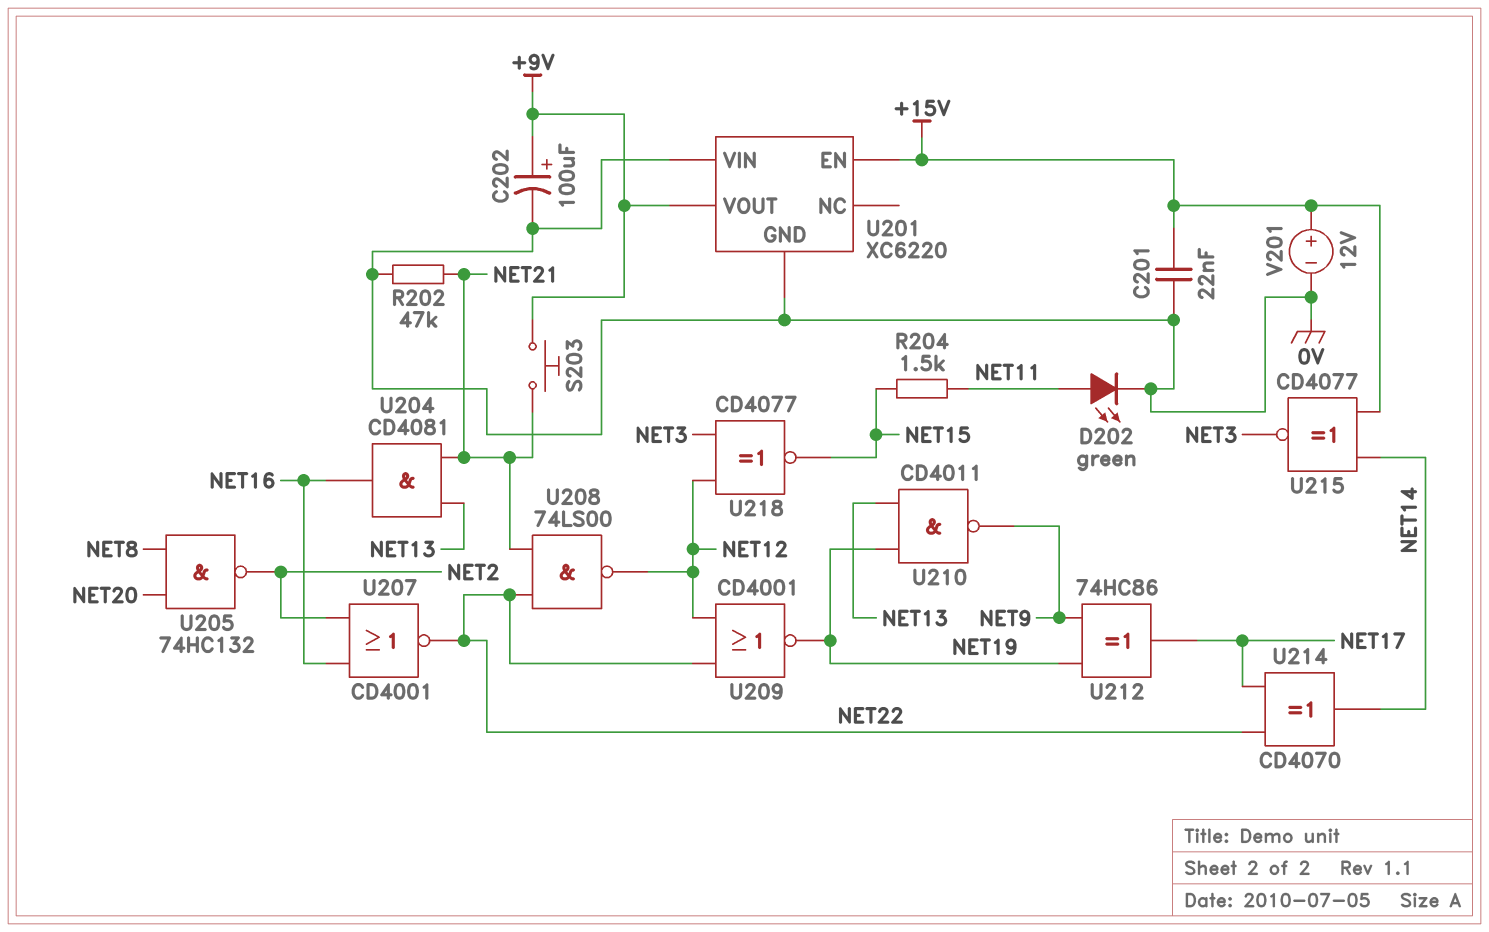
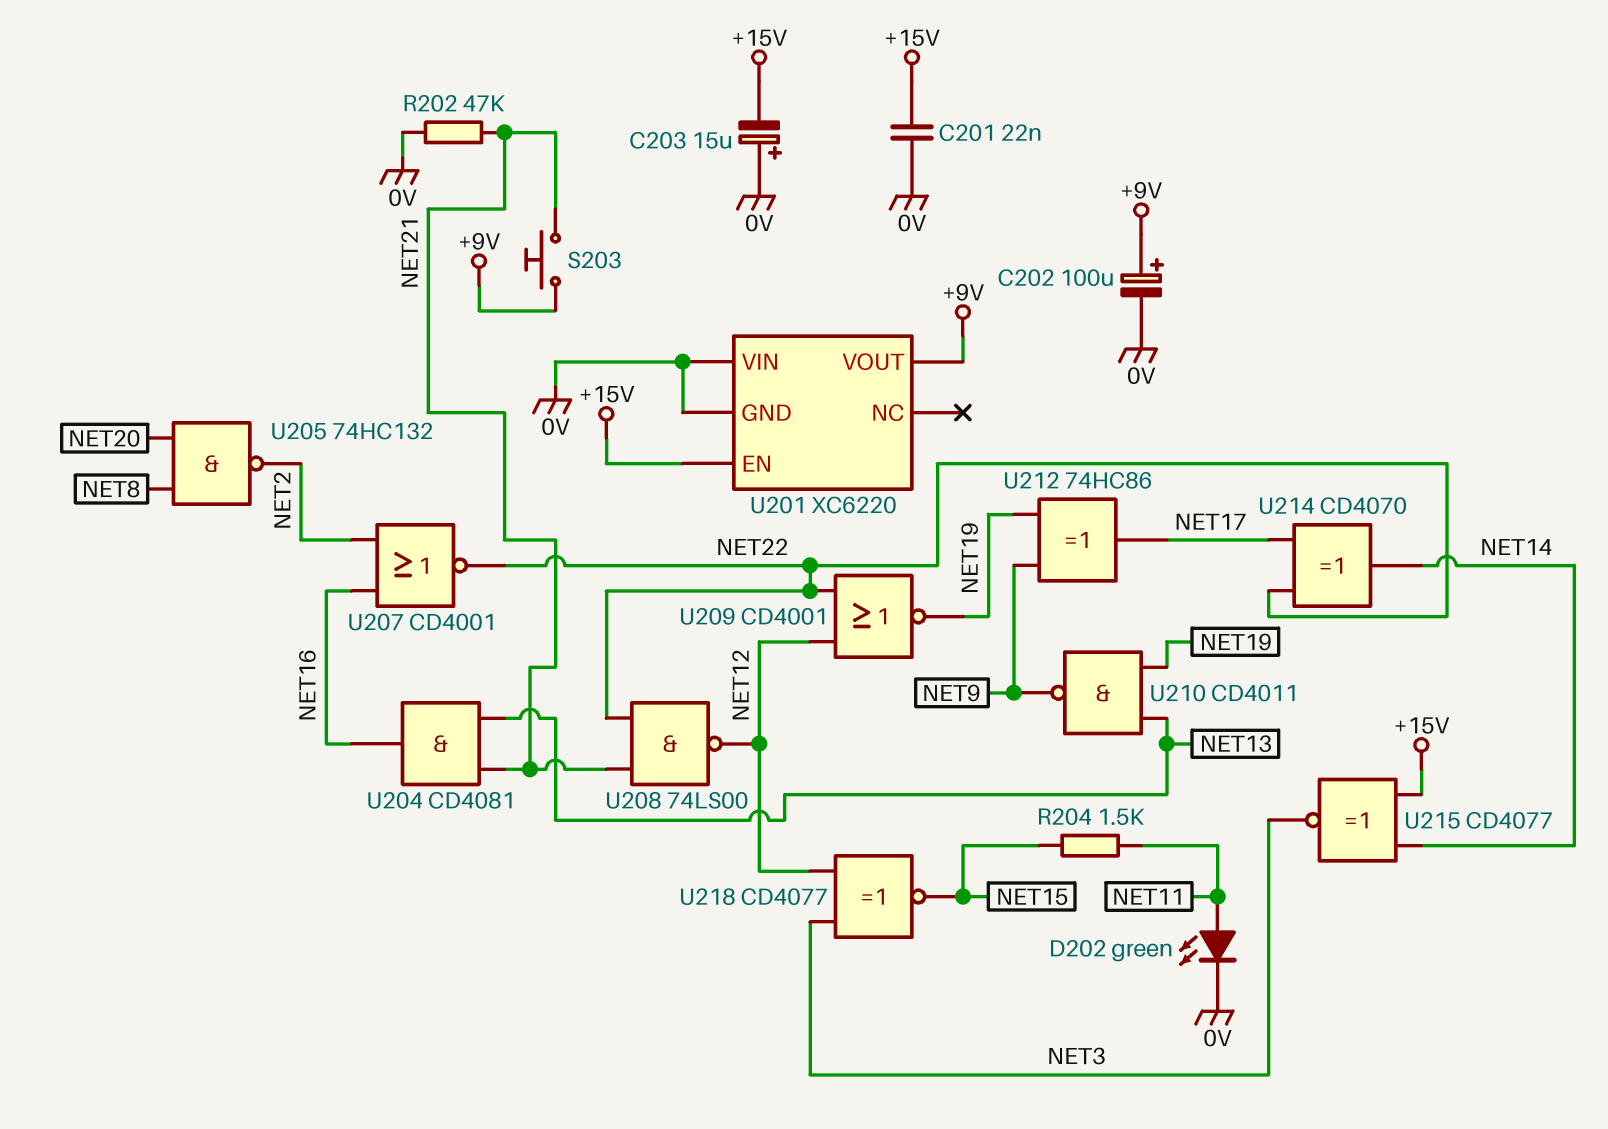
C203: none -> 15uF (plus 0V, minus +15V)
V201: 12V (plus +15V, minus 0V) -> none

